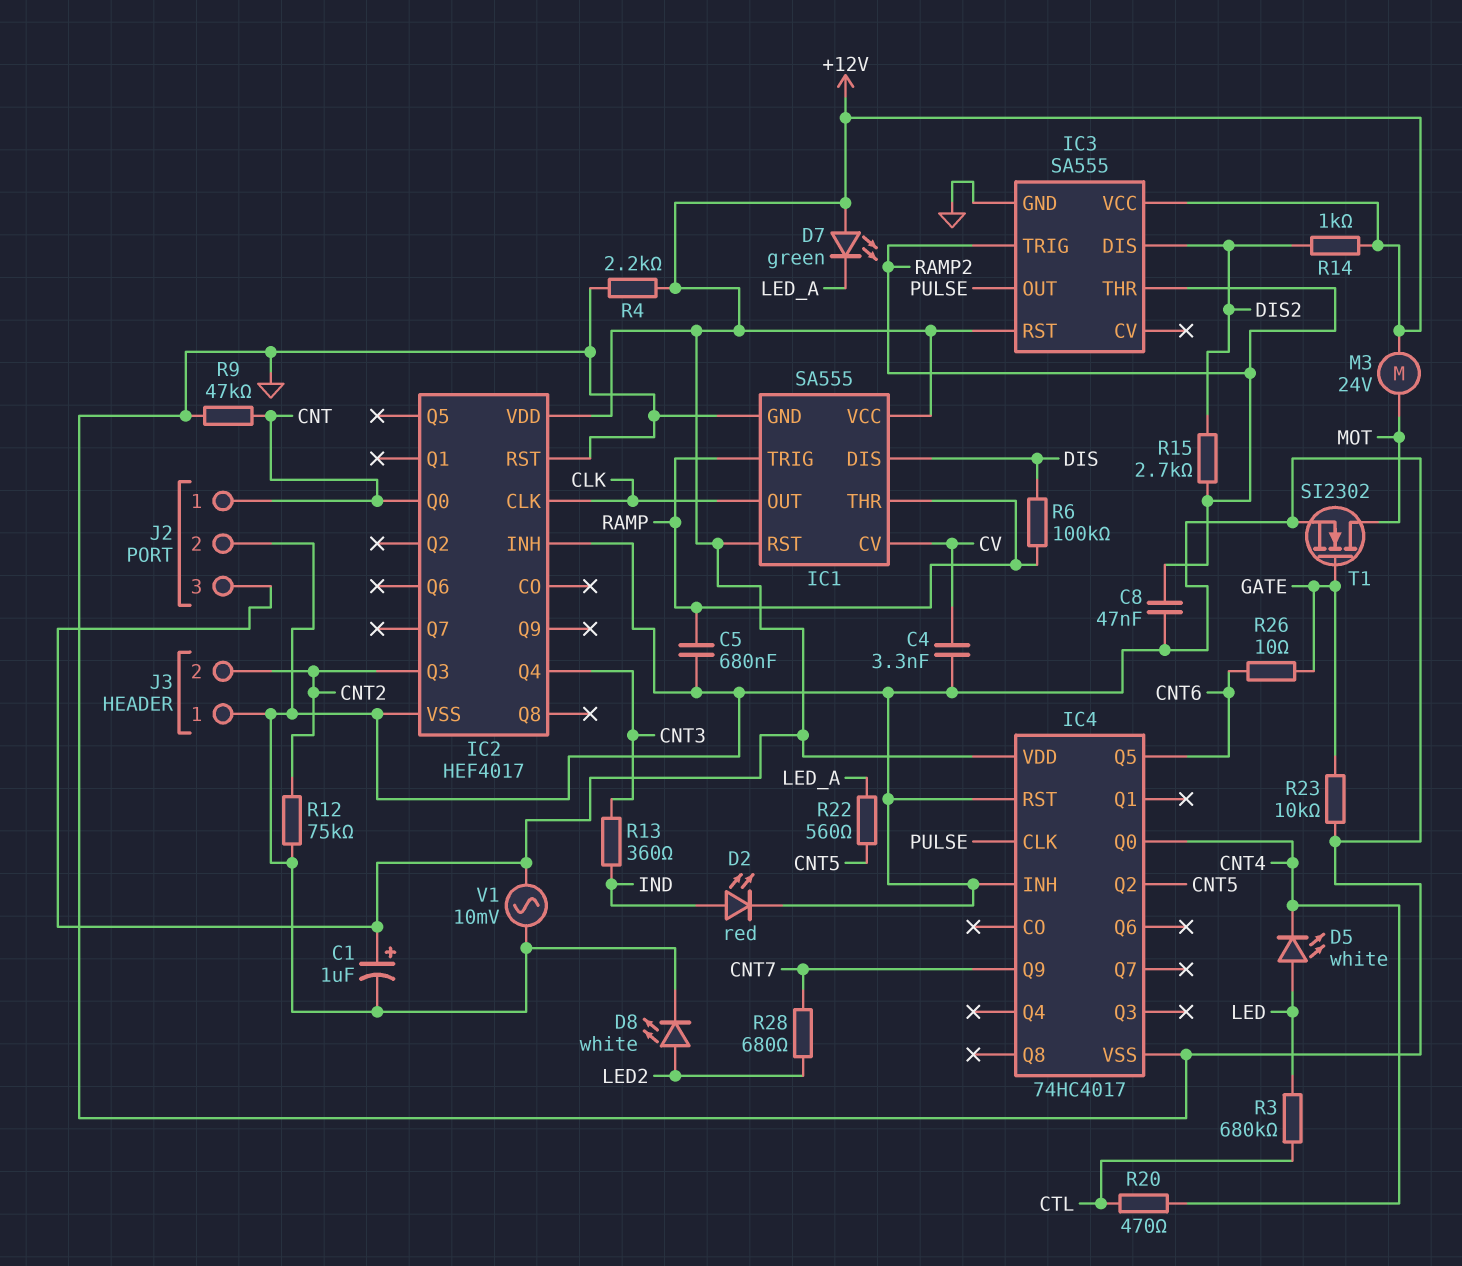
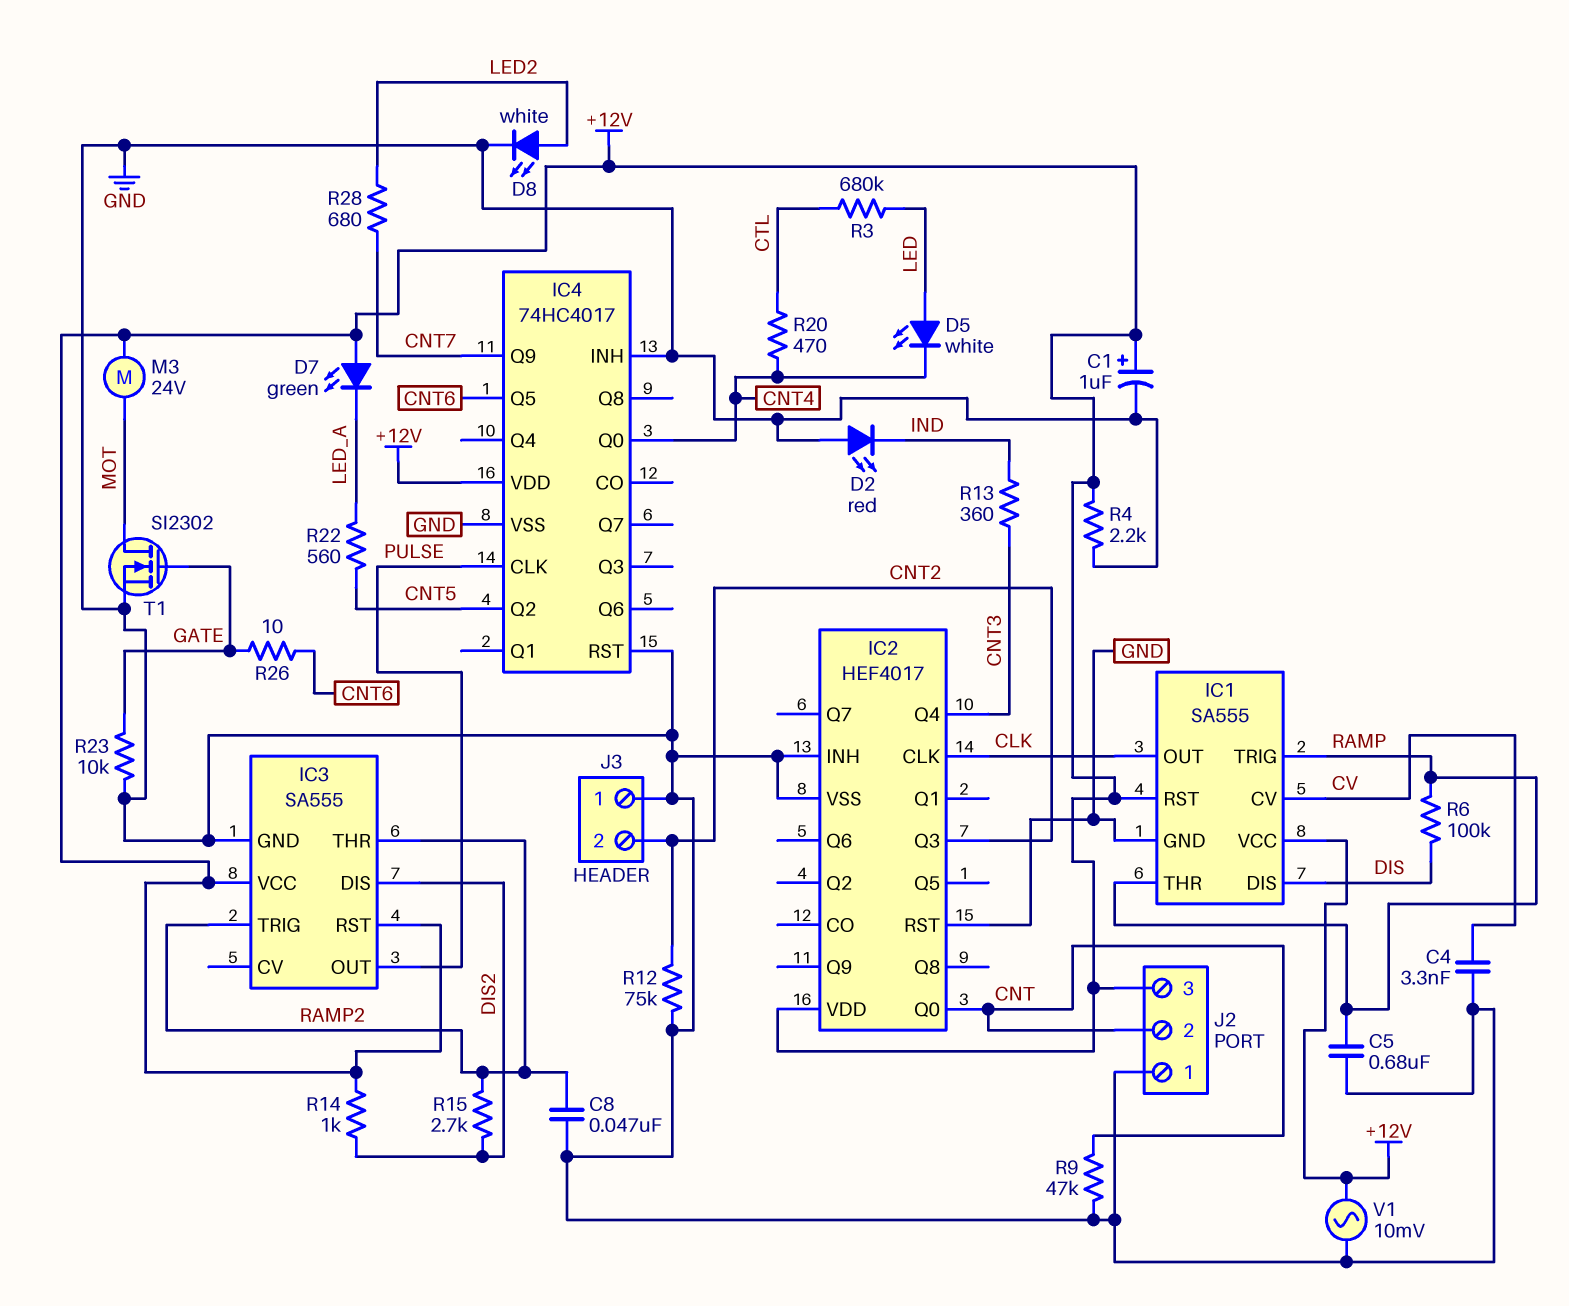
D2: LED red (A IND, K GND) -> LED red (A GND, K IND)
J2 pin 1: CNT -> GND
J2 pin 2: GND -> CNT

